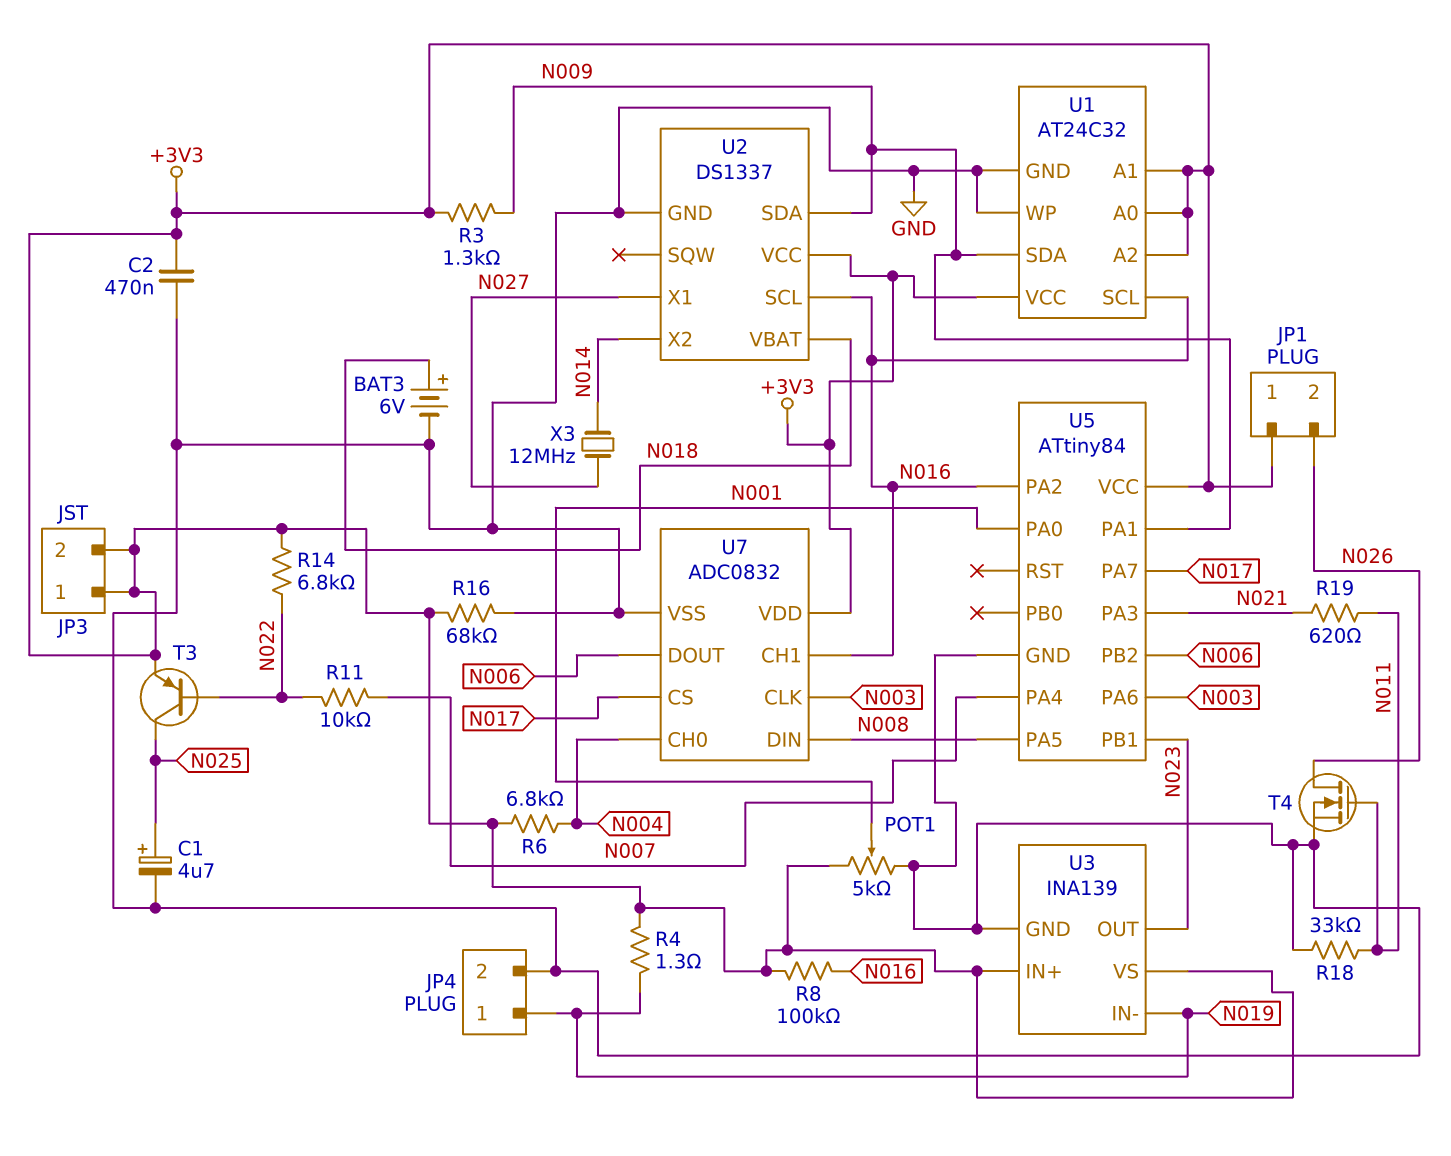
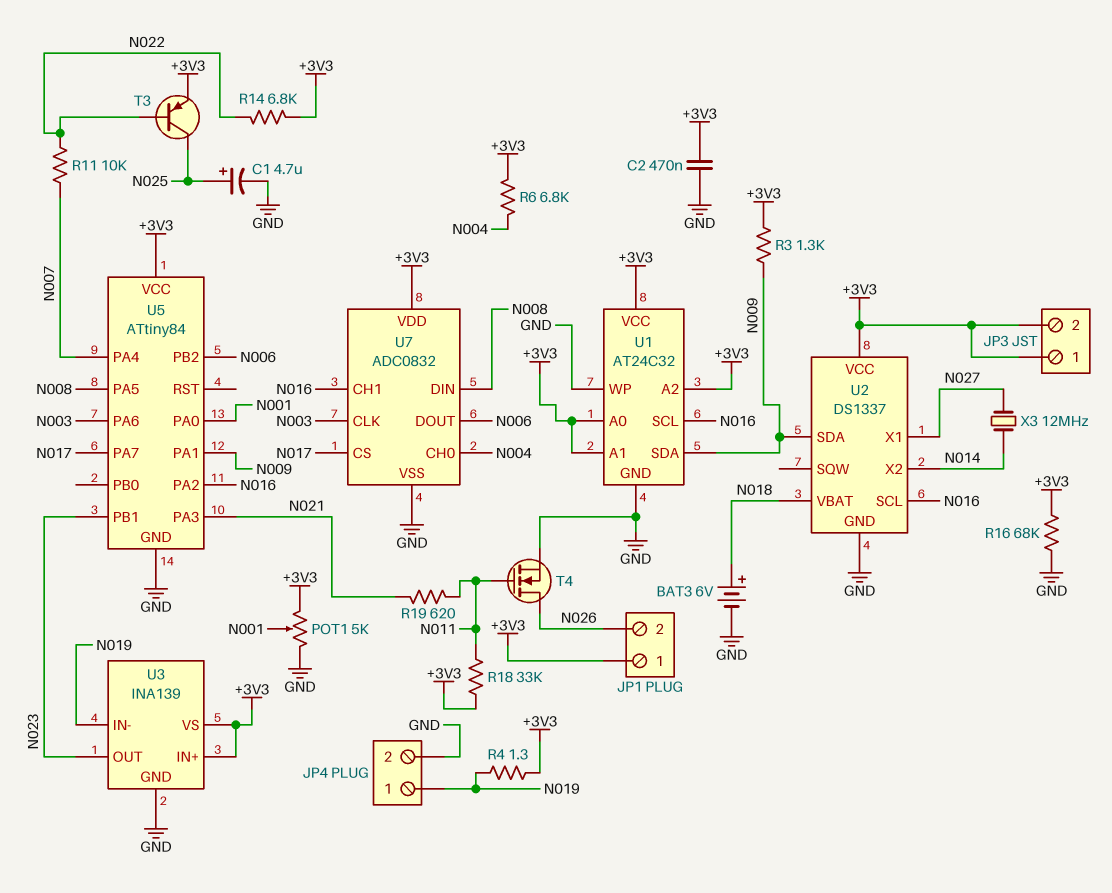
R8: 100k (+3V3, N016) -> none
R18: 33k (GND, N011) -> 33k (+3V3, N011)

